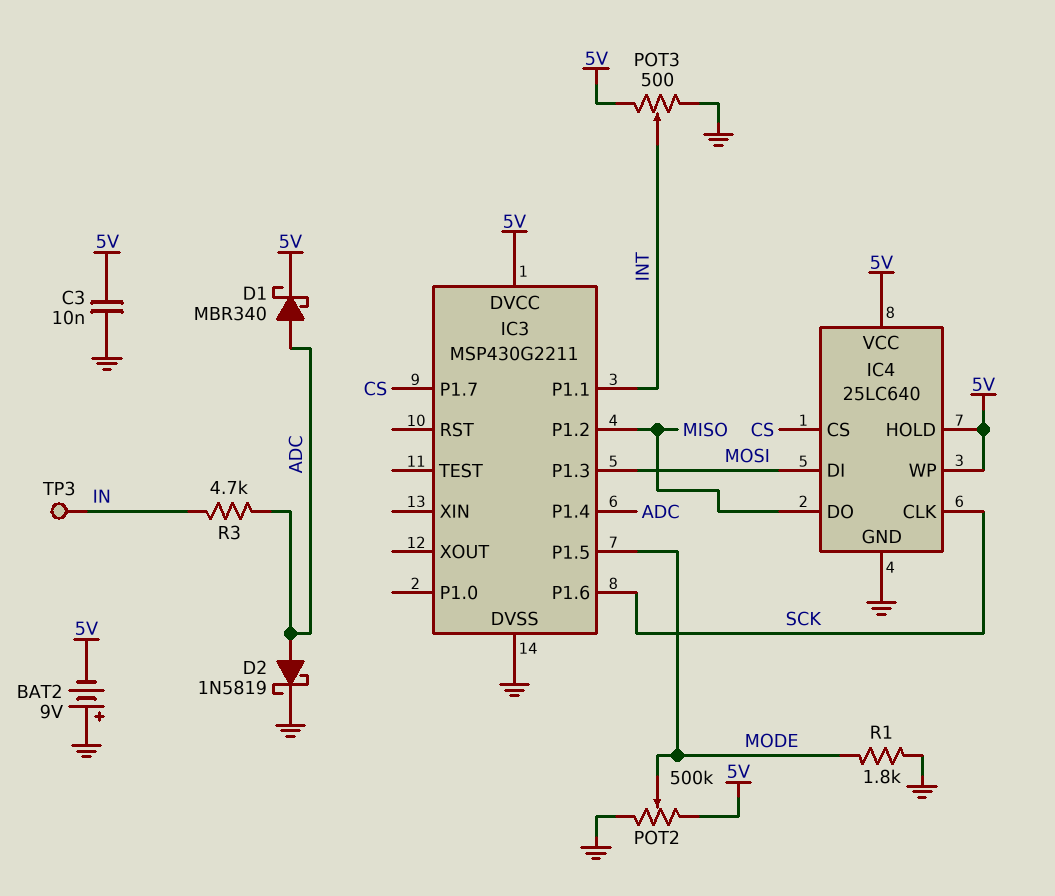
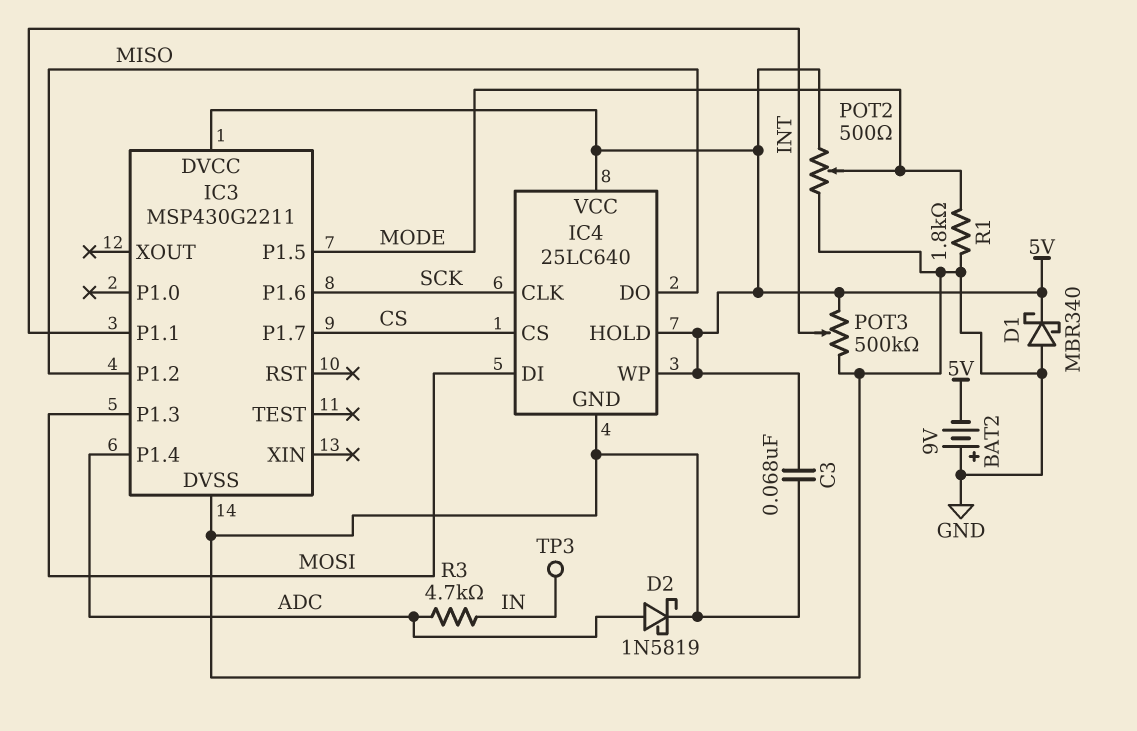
C3: 10nF (5V, GND) -> 68nF (5V, GND)
D1: schottky MBR340 (A ADC, K 5V) -> schottky MBR340 (A GND, K 5V)
POT2: 500k (5V, GND, wiper MODE) -> 500 (5V, GND, wiper MODE)
POT3: 500 (5V, GND, wiper INT) -> 500k (5V, GND, wiper INT)

